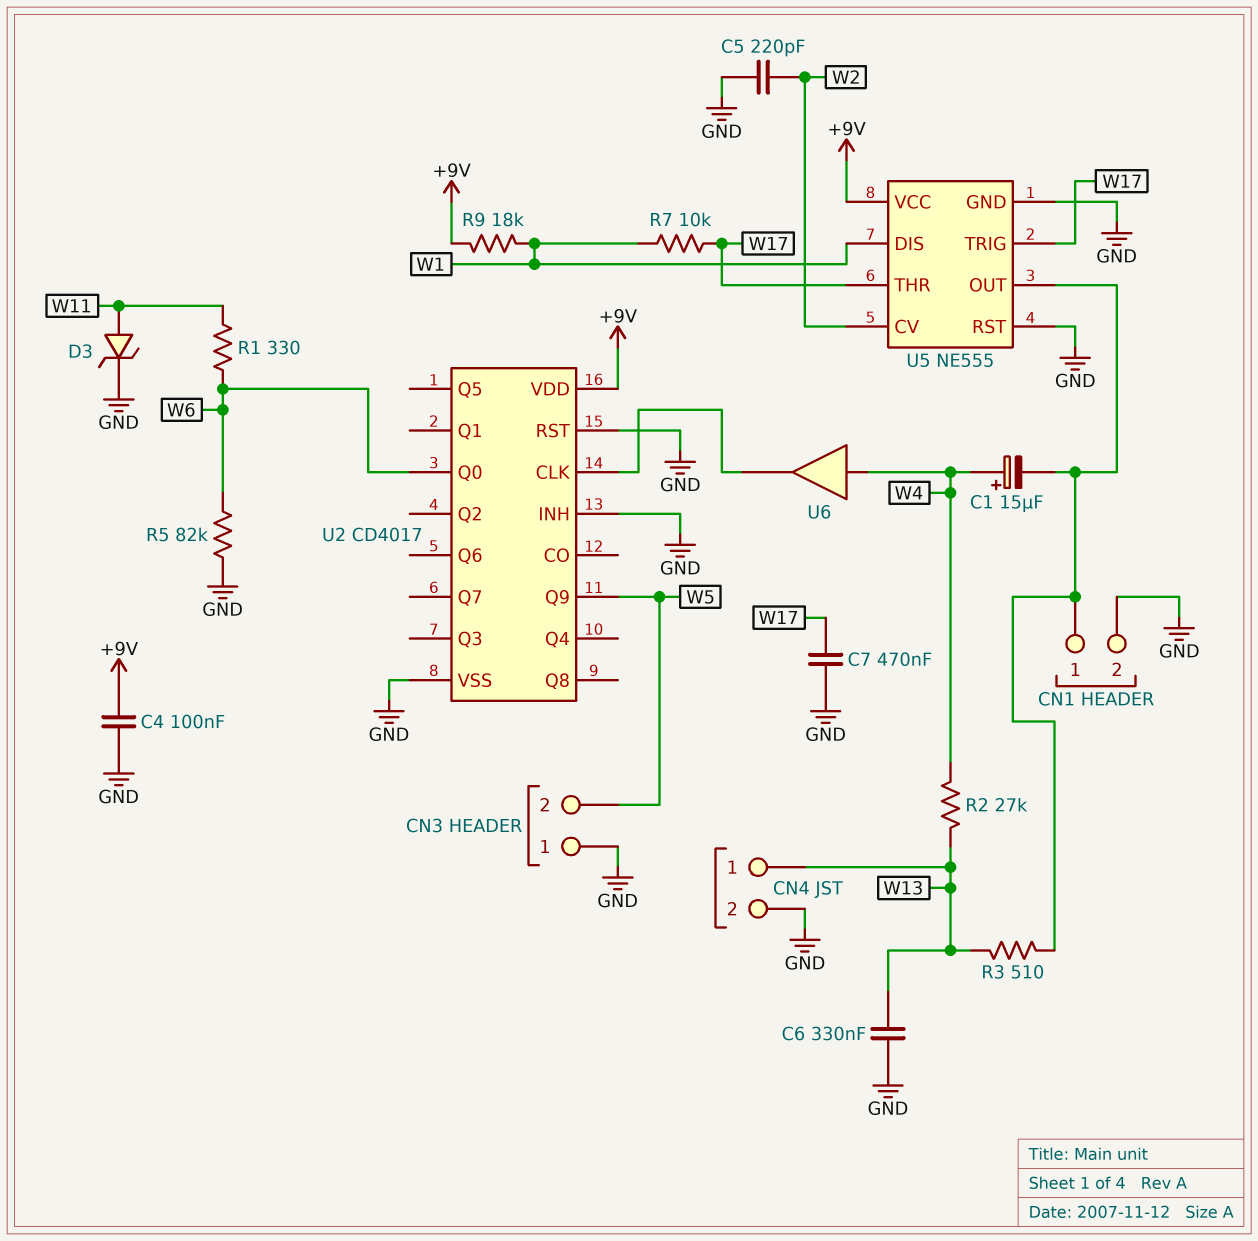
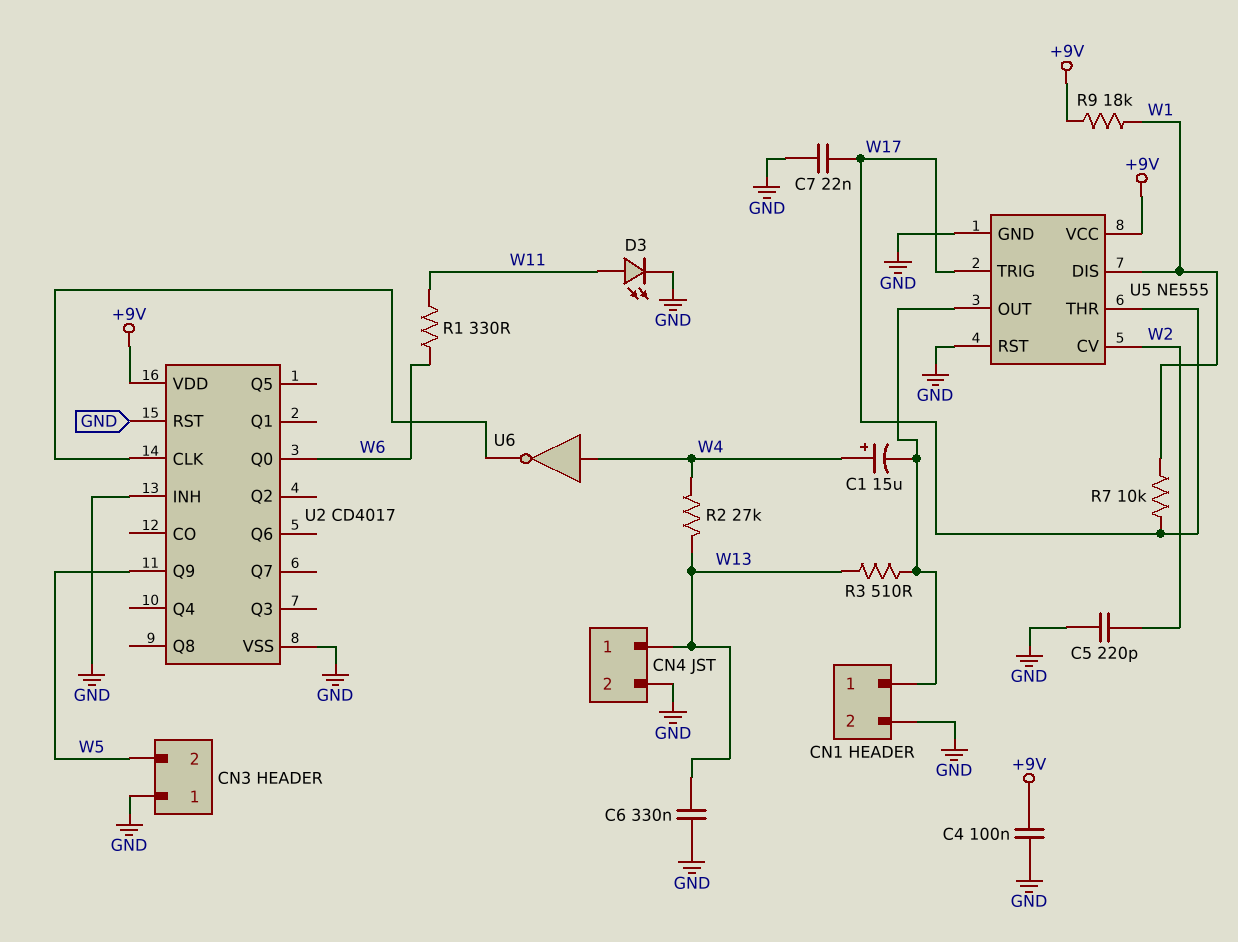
C7: 470nF (GND, W17) -> 22nF (GND, W17)
D3: zener (A W11, K GND) -> LED (A W11, K GND)
R5: 82k (GND, W6) -> none
U6: buffer (in W4, out U2/CLK) -> NOT (in W4, out U2/CLK)

